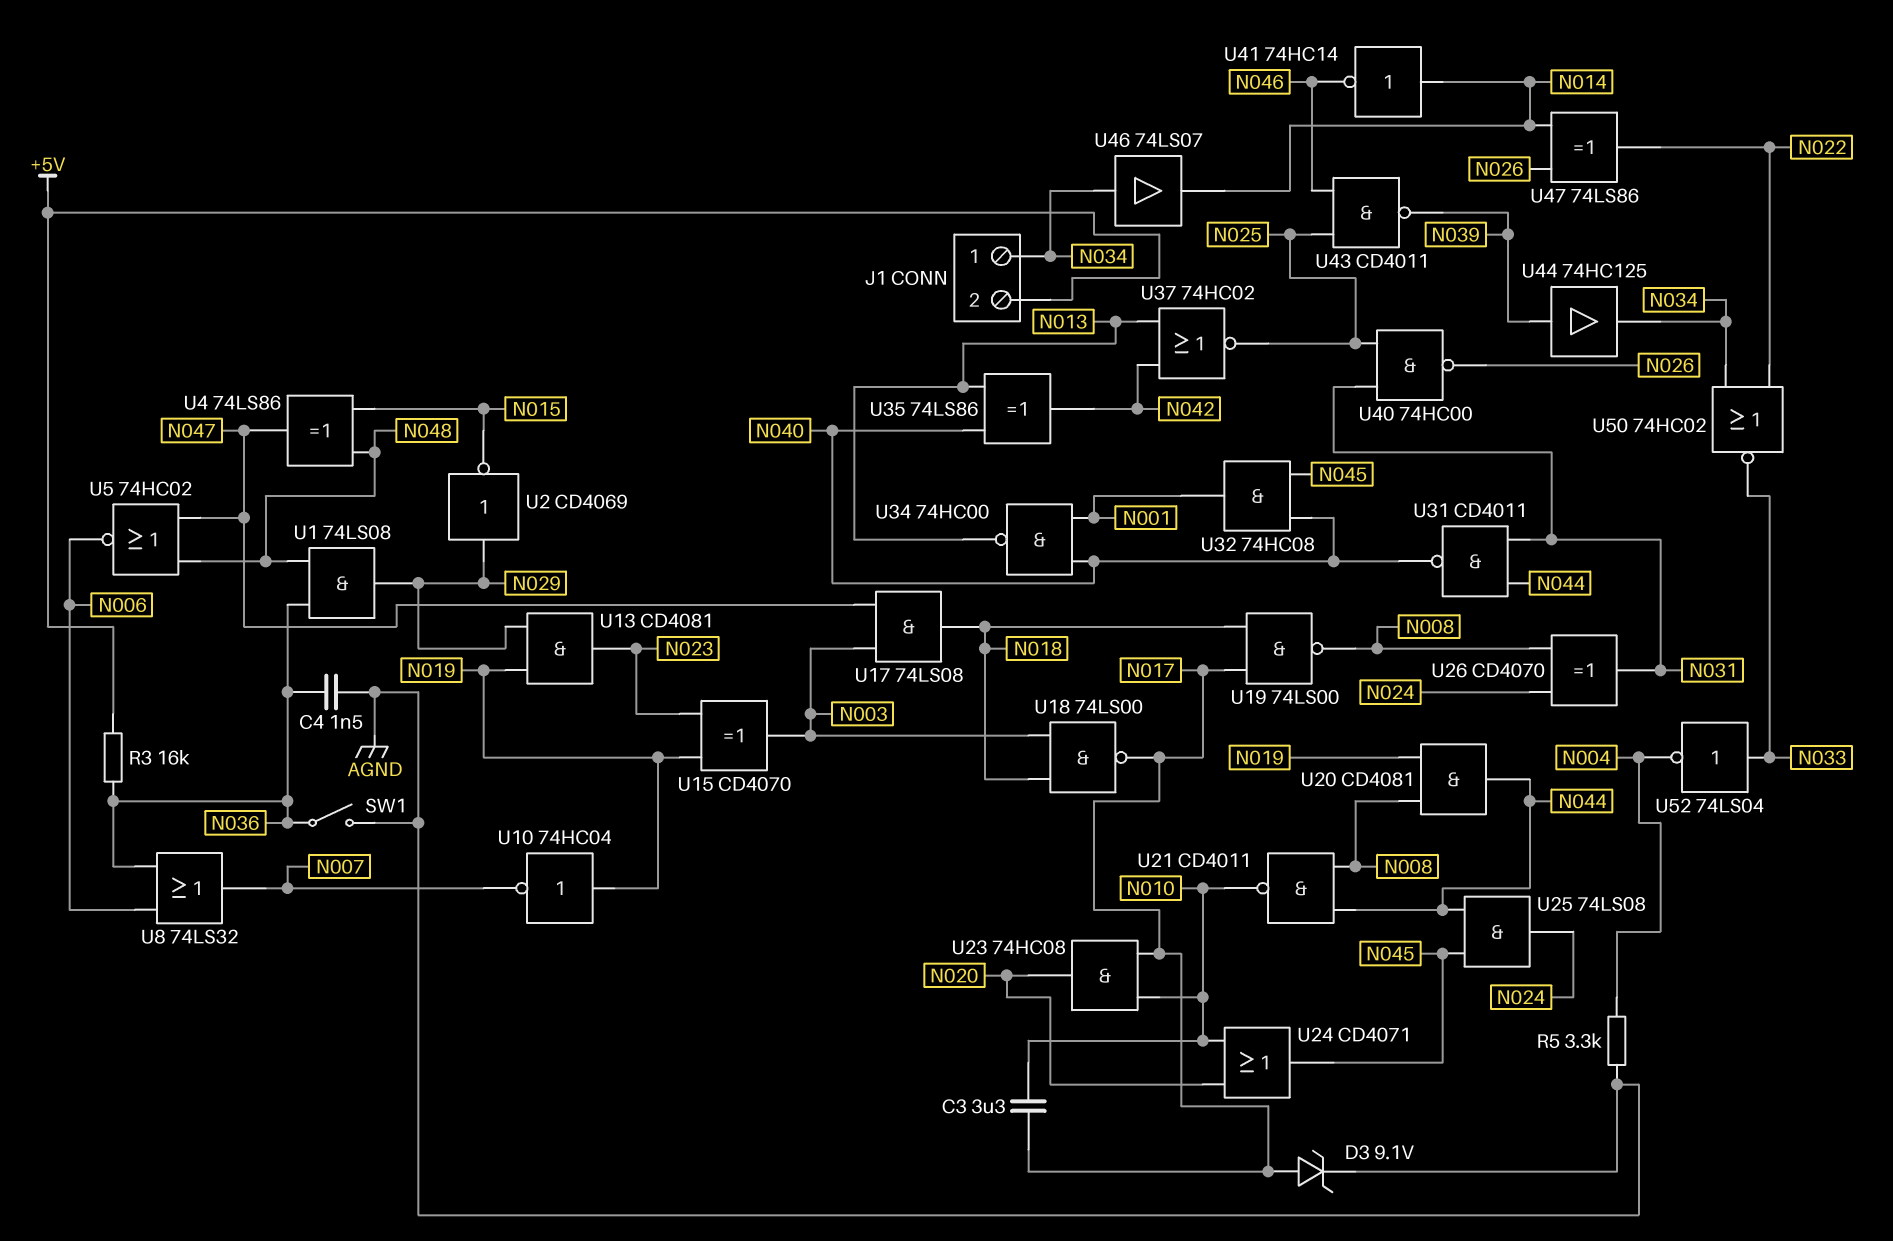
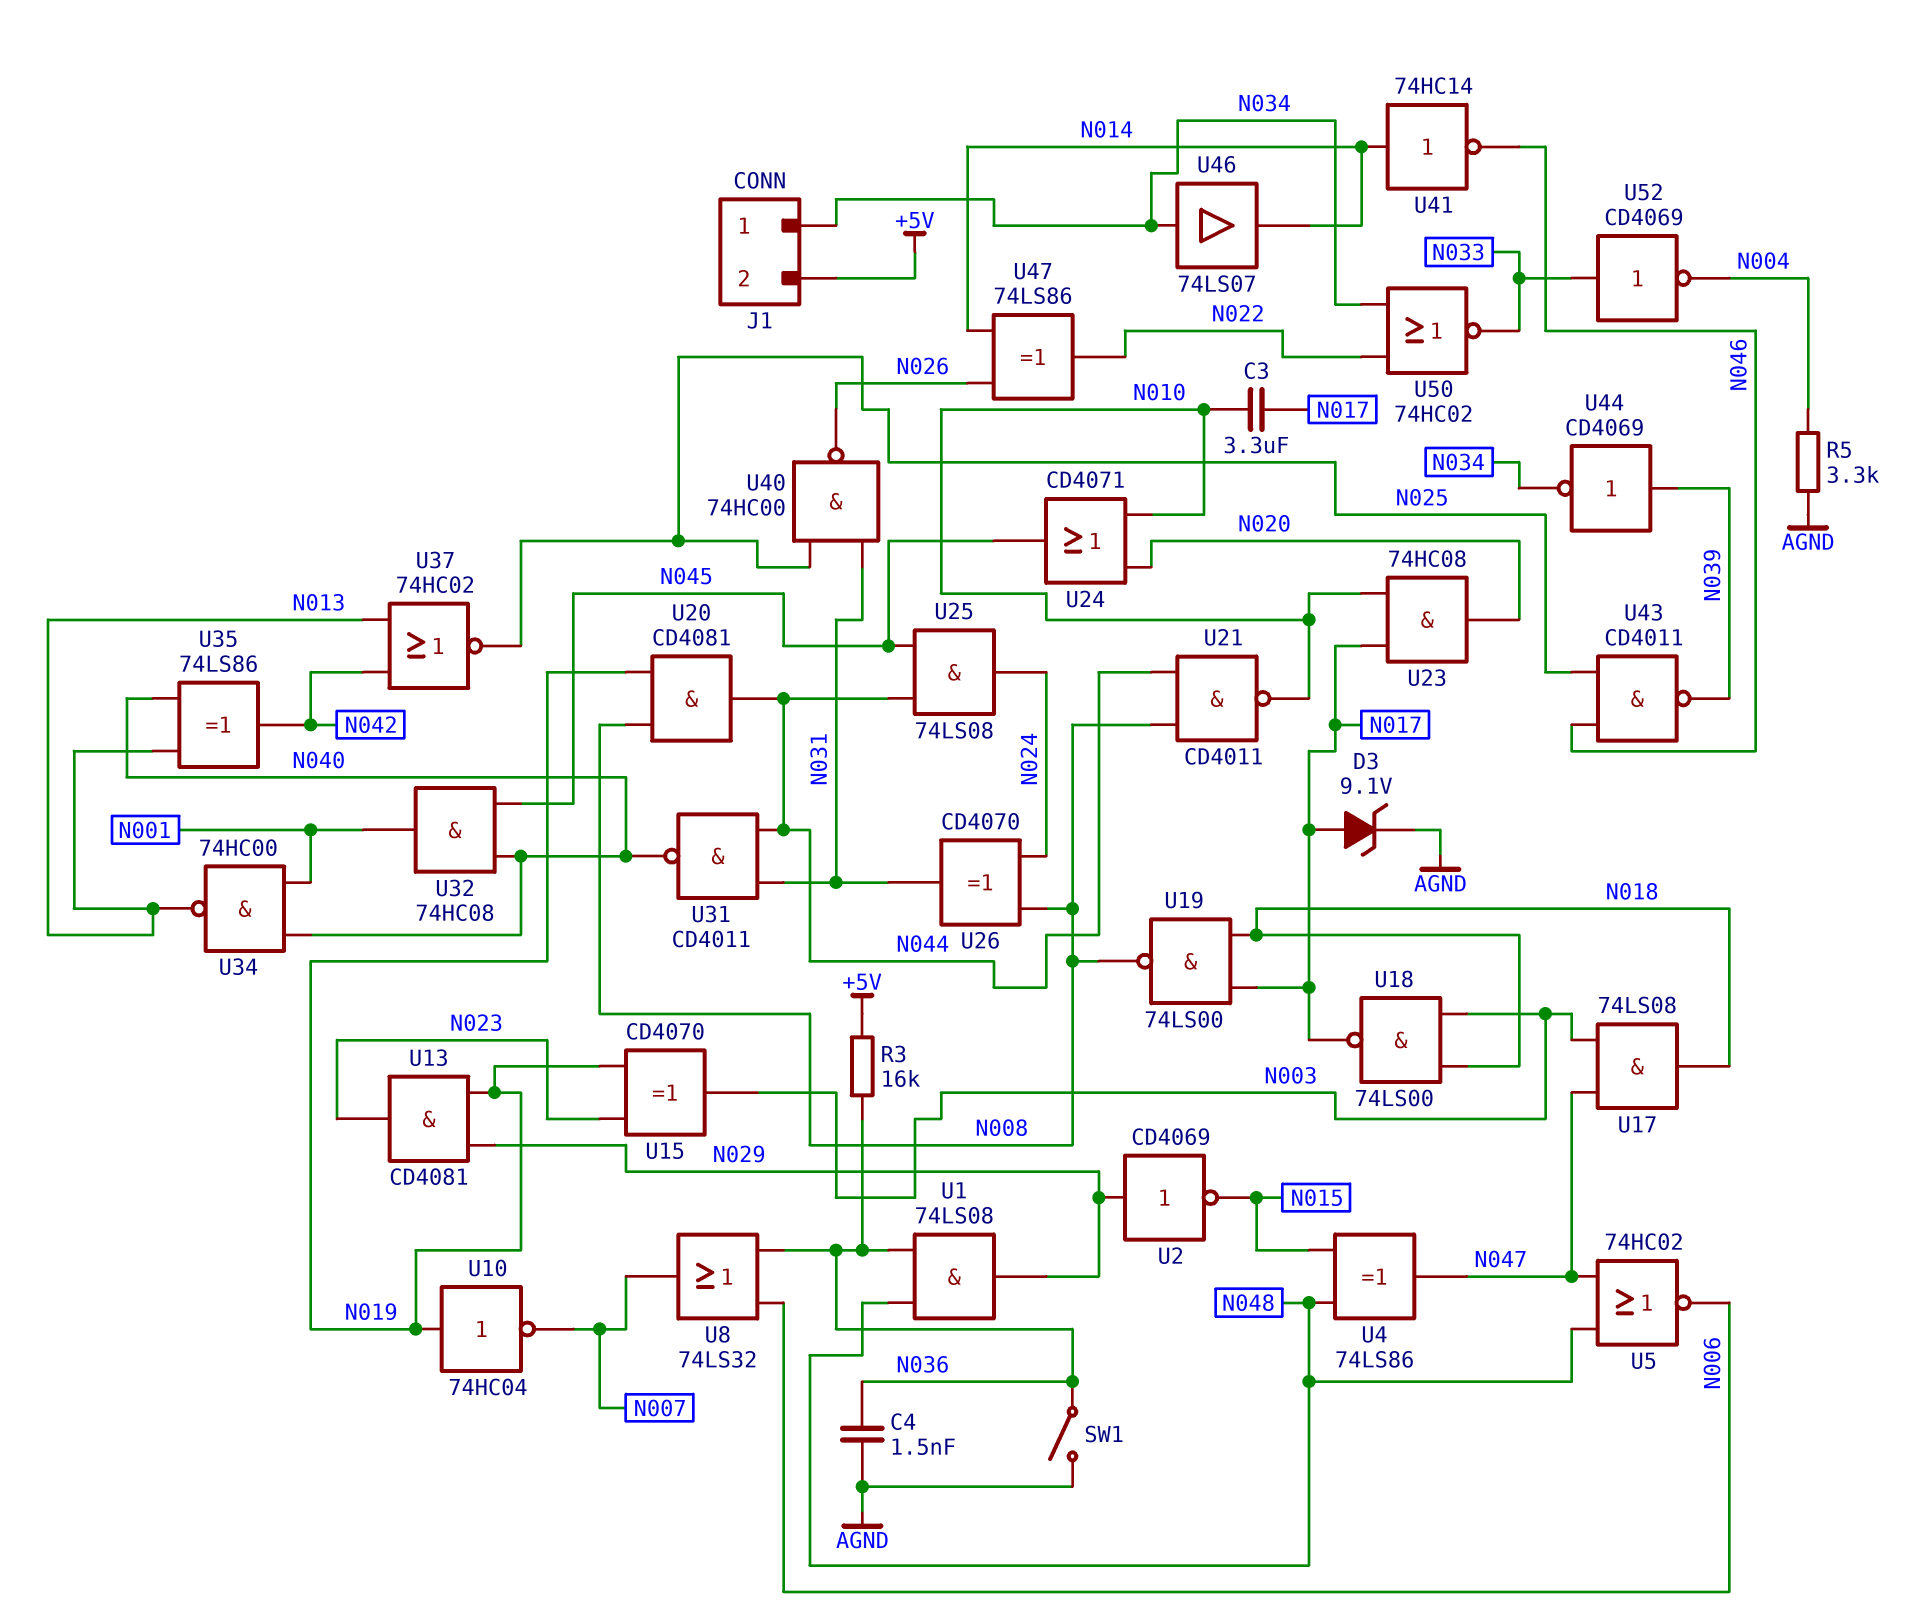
U44: buffer 74HC125 (in N039, out N034) -> NOT CD4069 (in N039, out N034)
U52: NOT 74LS04 (in N033, out N004) -> NOT CD4069 (in N033, out N004)

